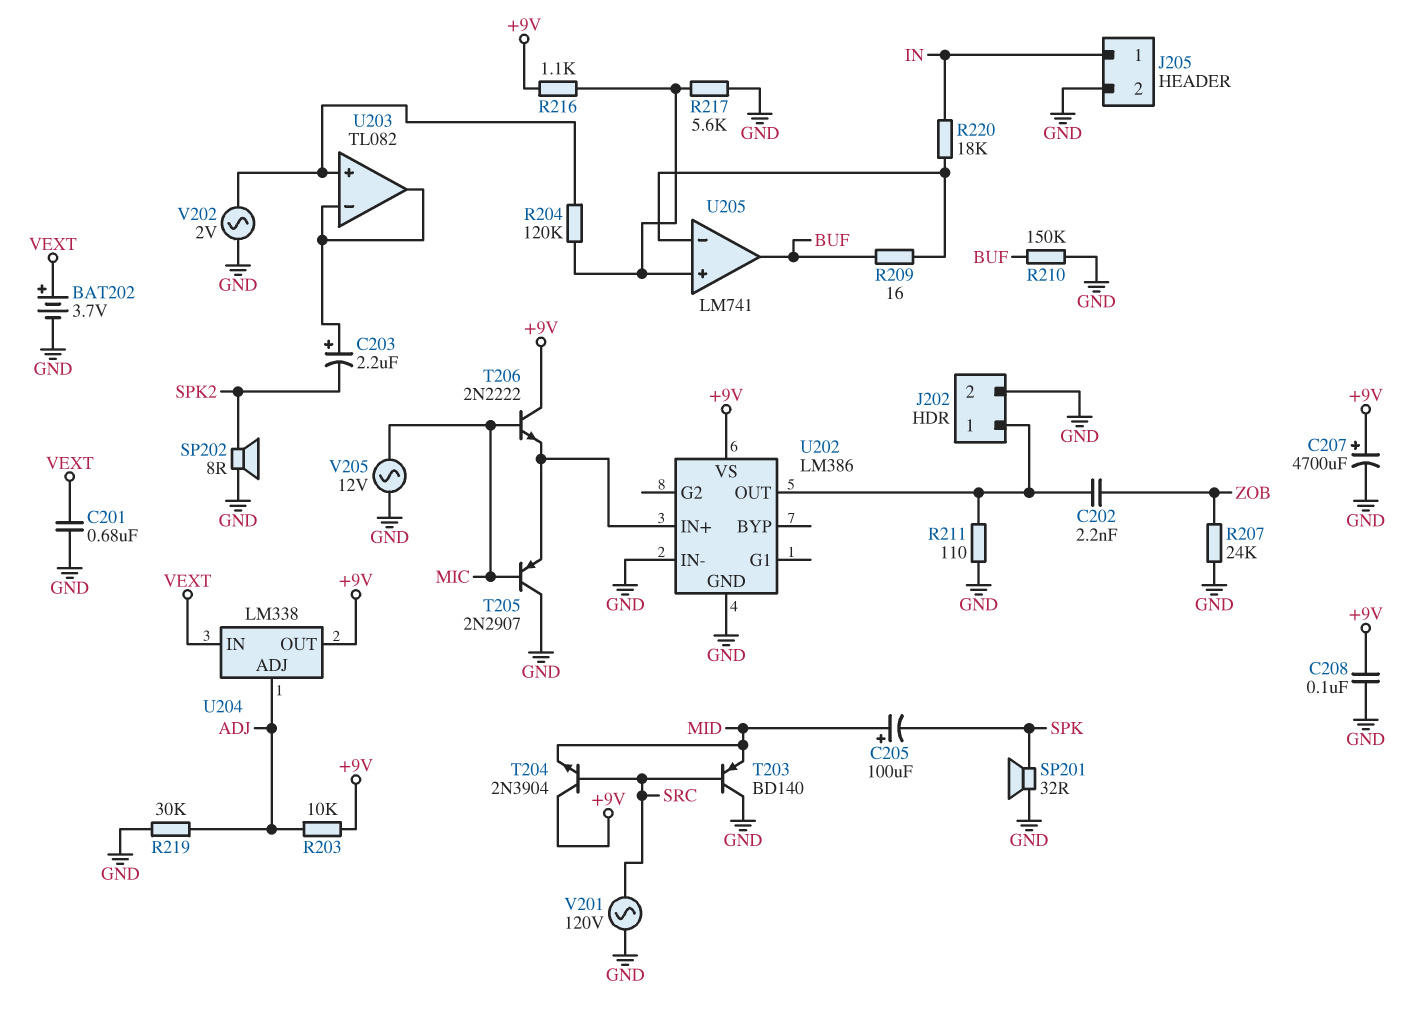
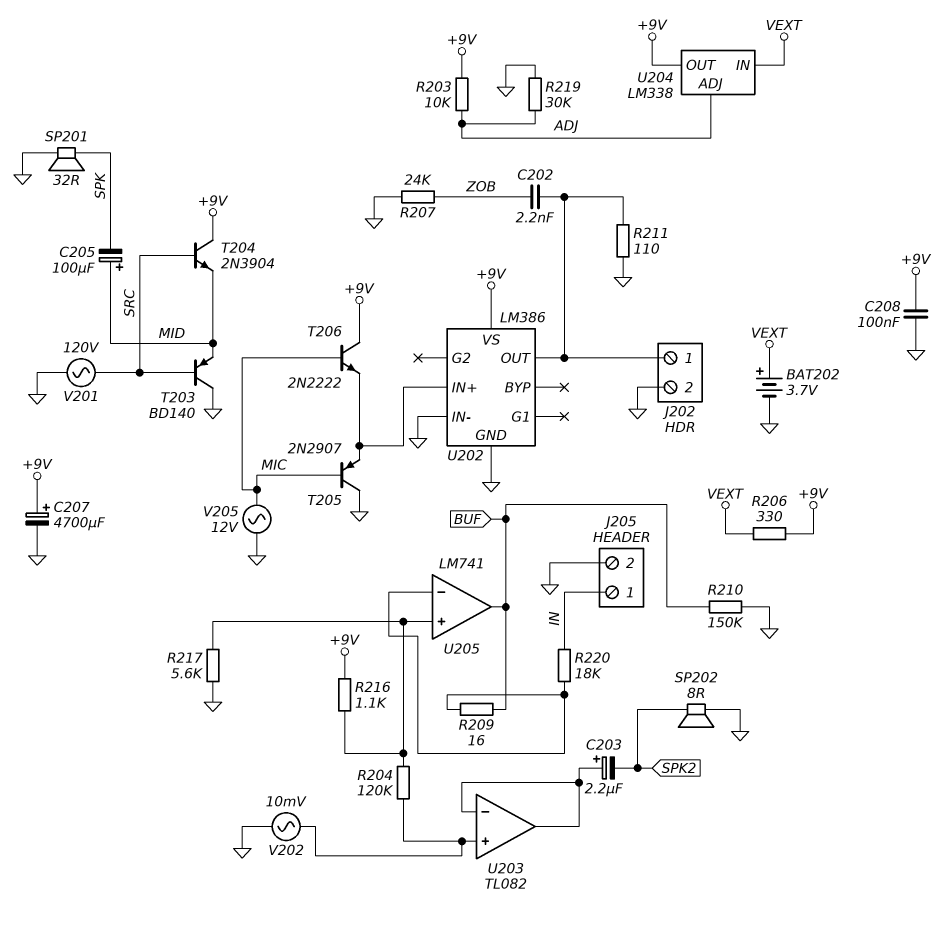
C201: 680nF (GND, VEXT) -> none
R206: none -> 330 (+9V, VEXT)
V202: AC 2V (GND, U203/in+) -> AC 10mV (GND, U203/in+)

